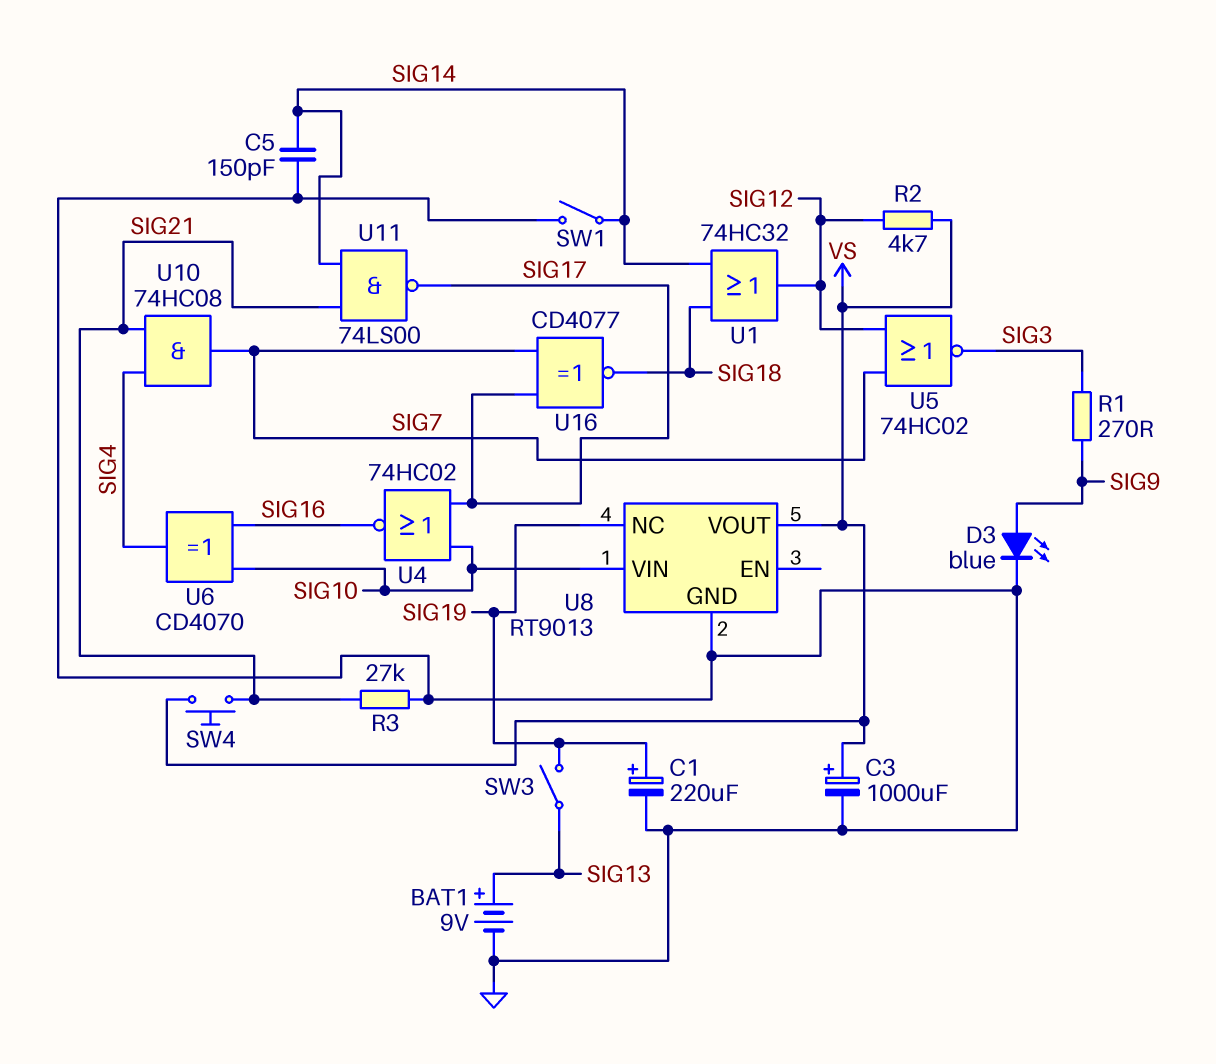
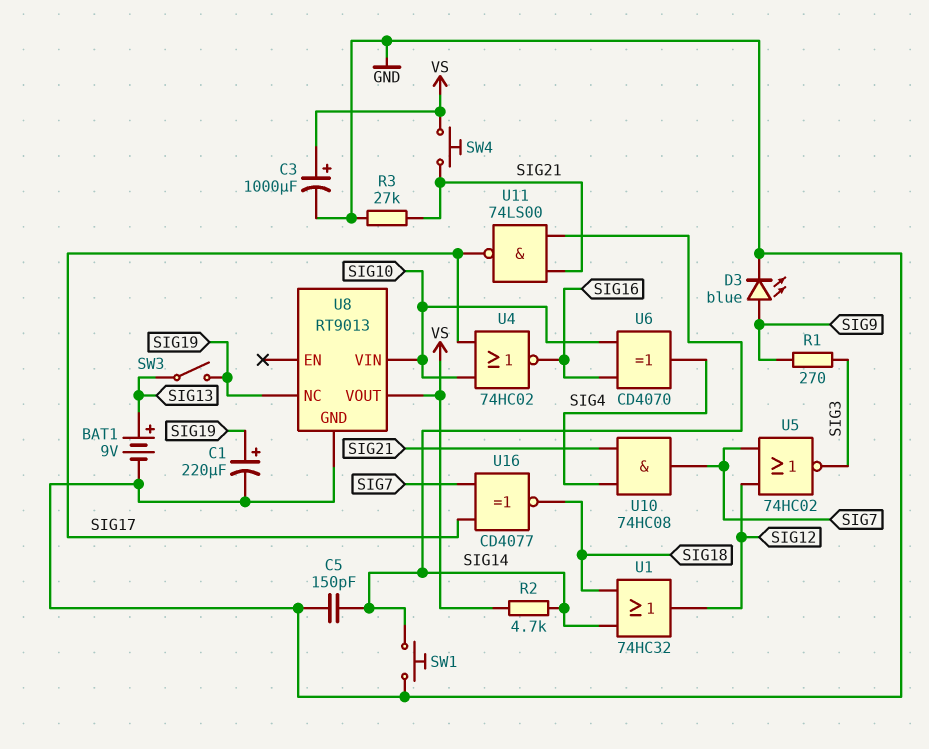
R2: 4.7k (SIG12, VS) -> 4.7k (SIG14, VS)
SW1: switch (GND, SIG14) -> button (GND, SIG14)

